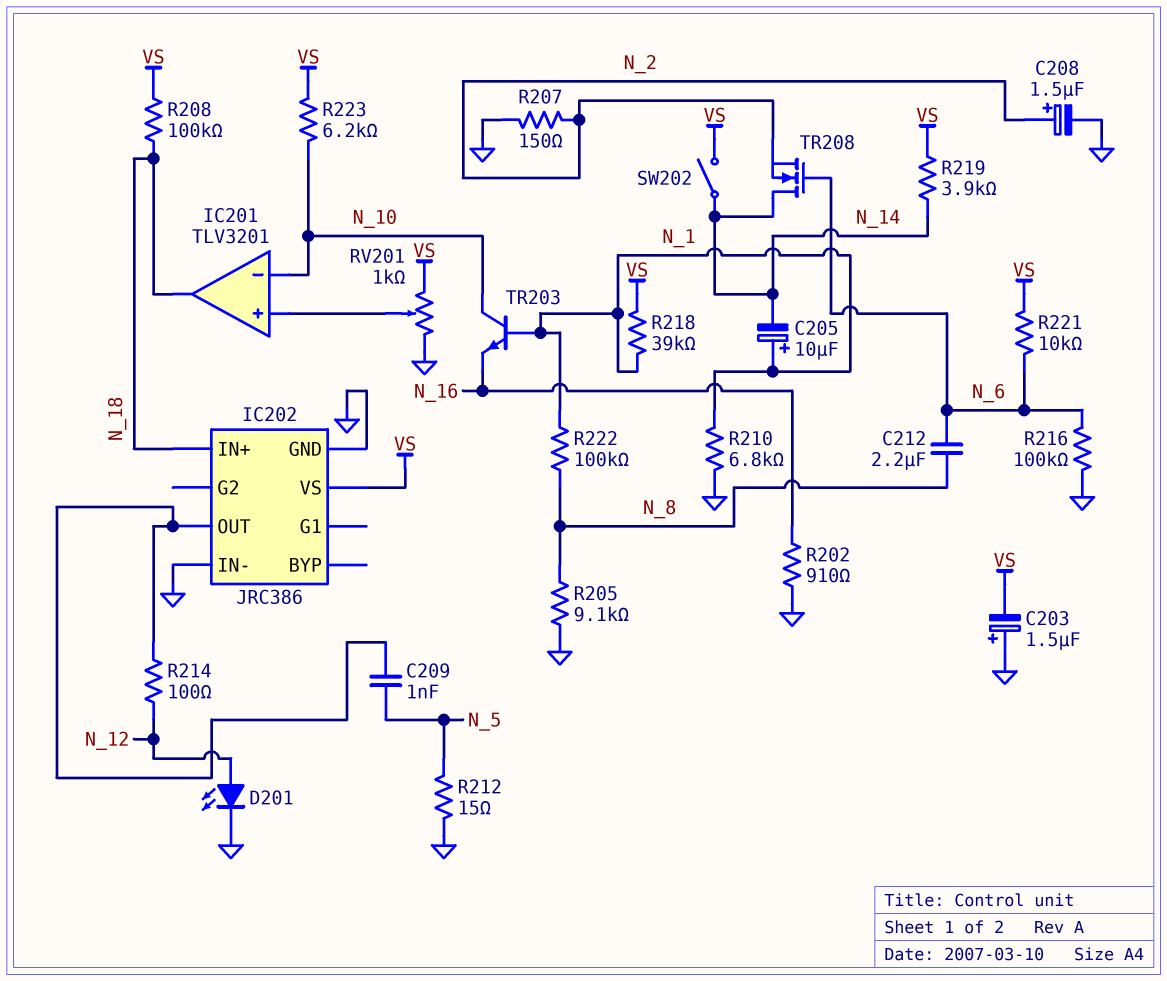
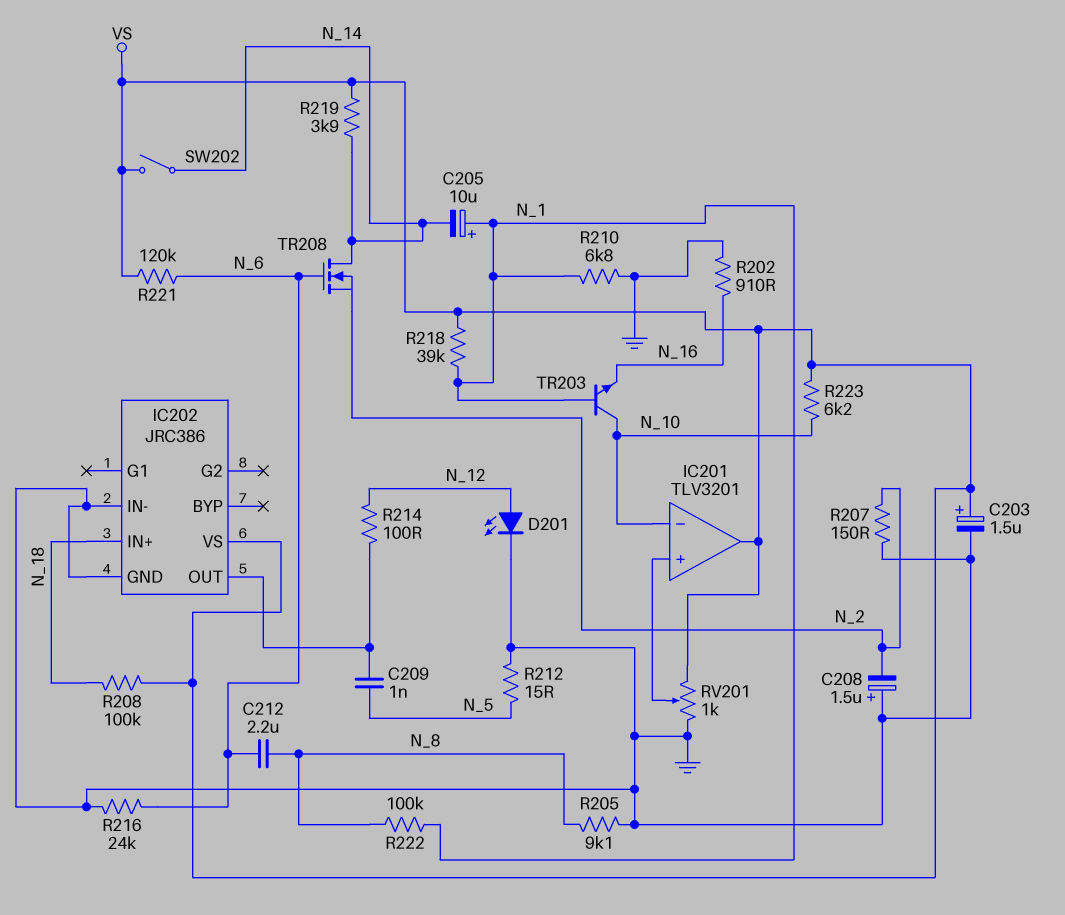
C203: 1.5uF (plus GND, minus VS) -> 1.5uF (plus VS, minus GND)
C208: 1.5uF (plus N_2, minus GND) -> 1.5uF (plus GND, minus N_2)
IC201 pin out: N_18 -> VS
R216: 100k (GND, N_6) -> 24k (GND, N_6)
R221: 10k (N_6, VS) -> 120k (N_6, VS)

